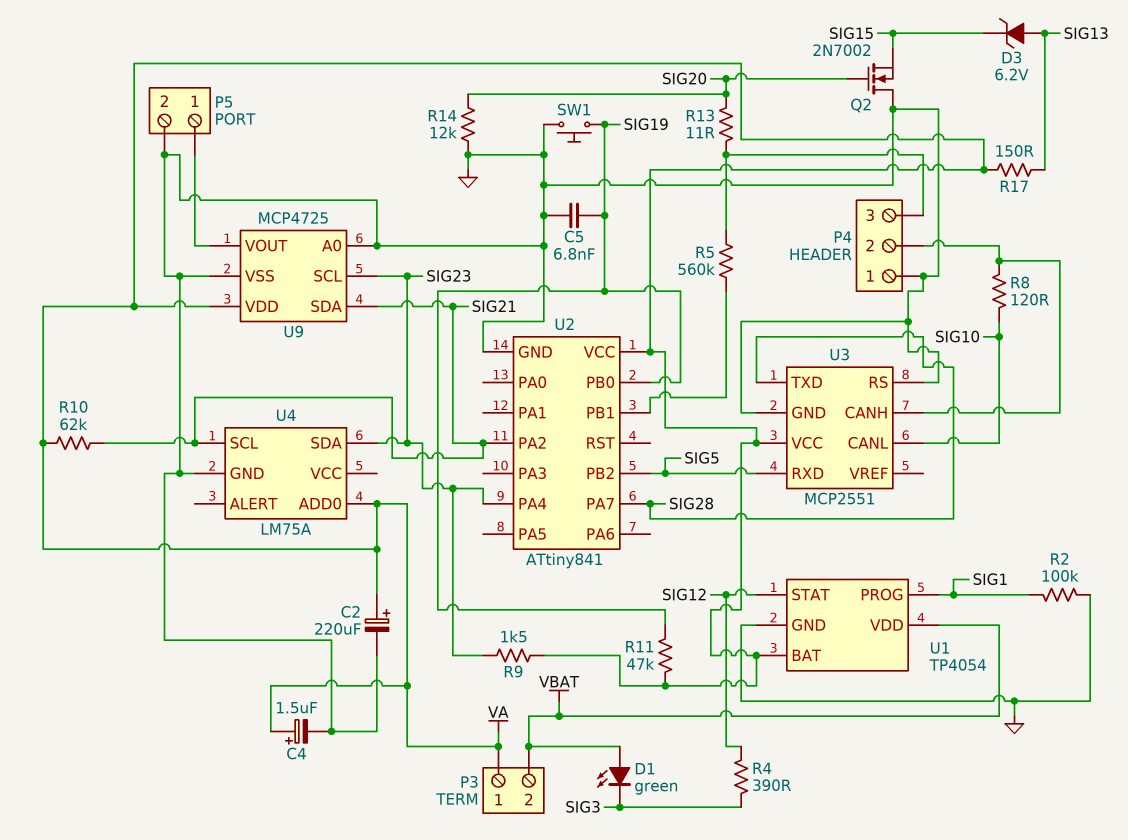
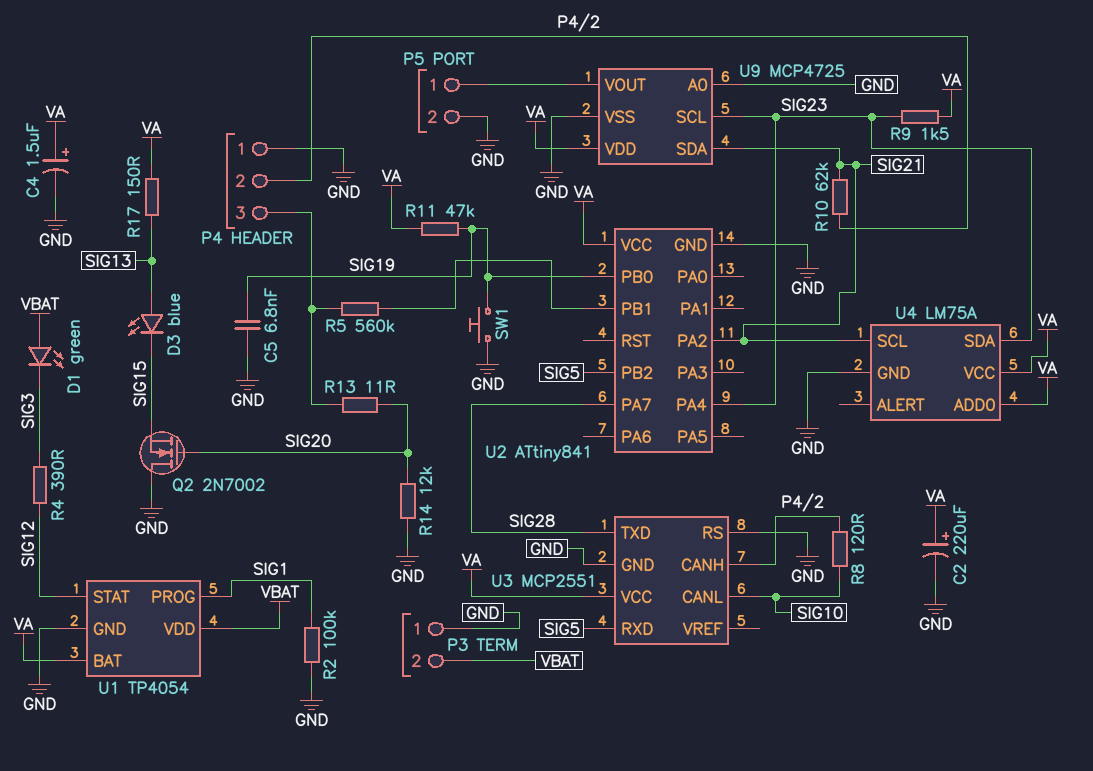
D3: zener 6.2V (A SIG13, K SIG15) -> LED blue (A SIG13, K SIG15)
P3 pin 1: VA -> GND
R10: 62k (SIG21, VA) -> 62k (P4/2, SIG21)
U4 pin VCC: none -> VA

